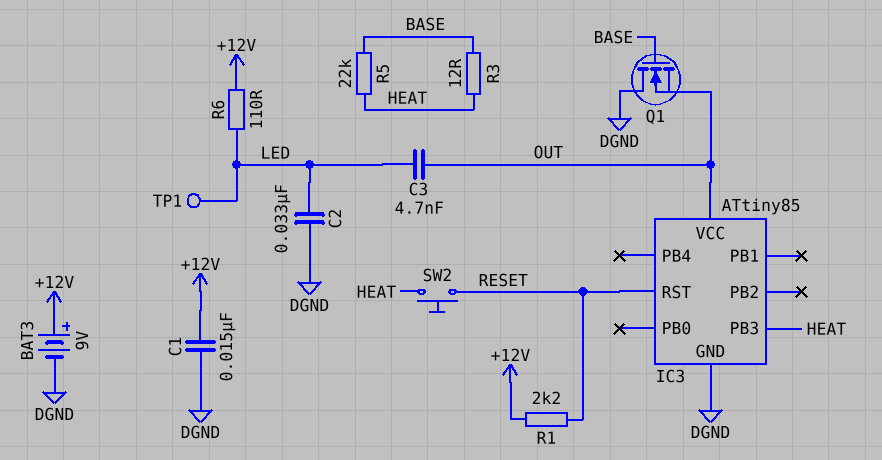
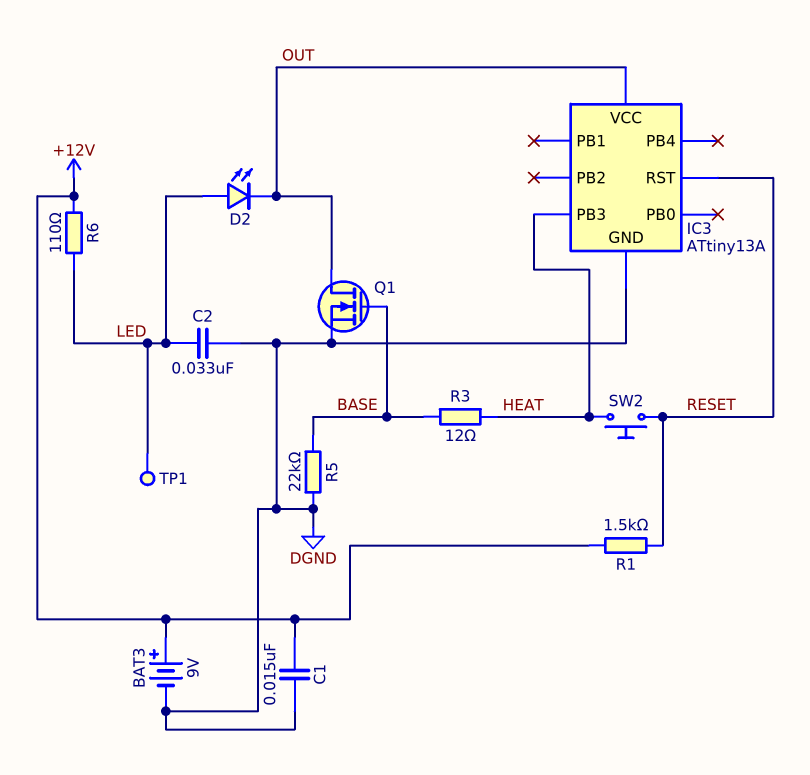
C3: 4.7nF (LED, OUT) -> none
D2: none -> LED (A LED, K OUT)
IC3: ATtiny85 -> ATtiny13A
Q1: NMOS (G BASE, D DGND, S OUT) -> NMOS (G BASE, D OUT, S DGND)
R1: 2.2k (+12V, RESET) -> 1.5k (+12V, RESET)
R5: 22k (BASE, HEAT) -> 22k (BASE, DGND)

